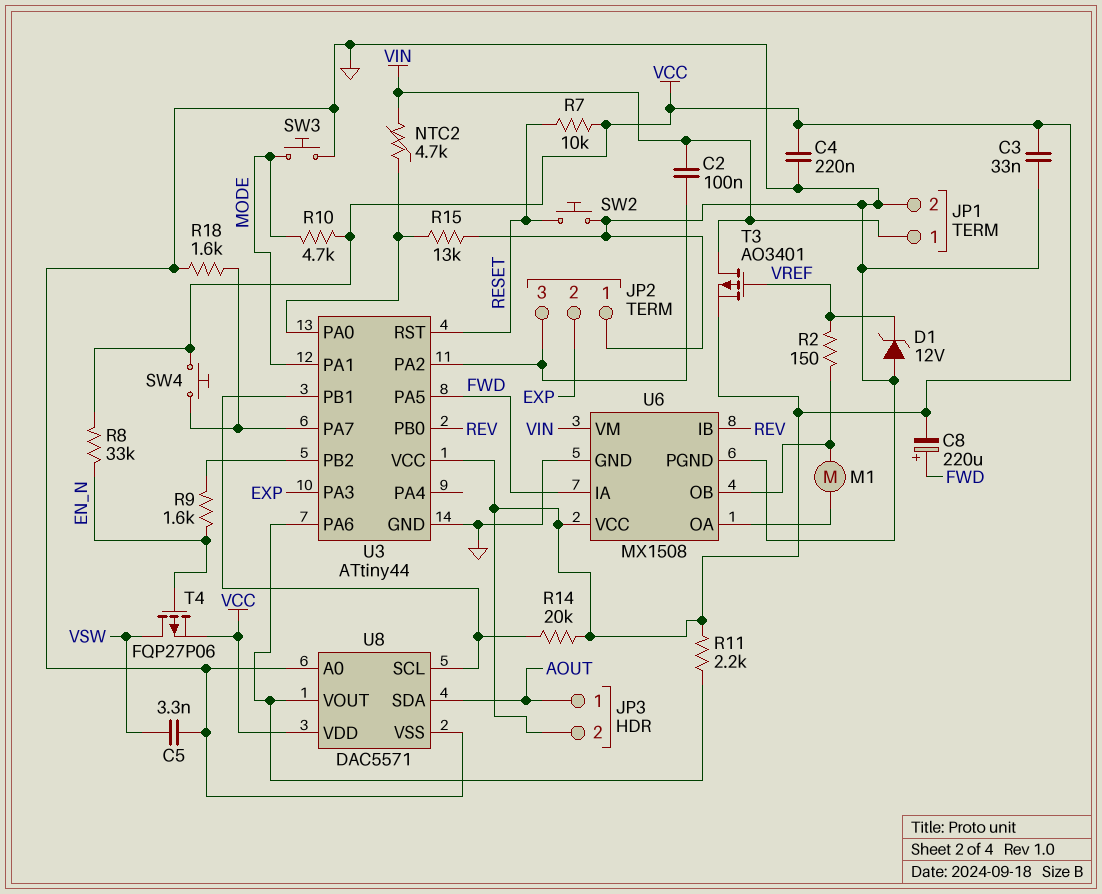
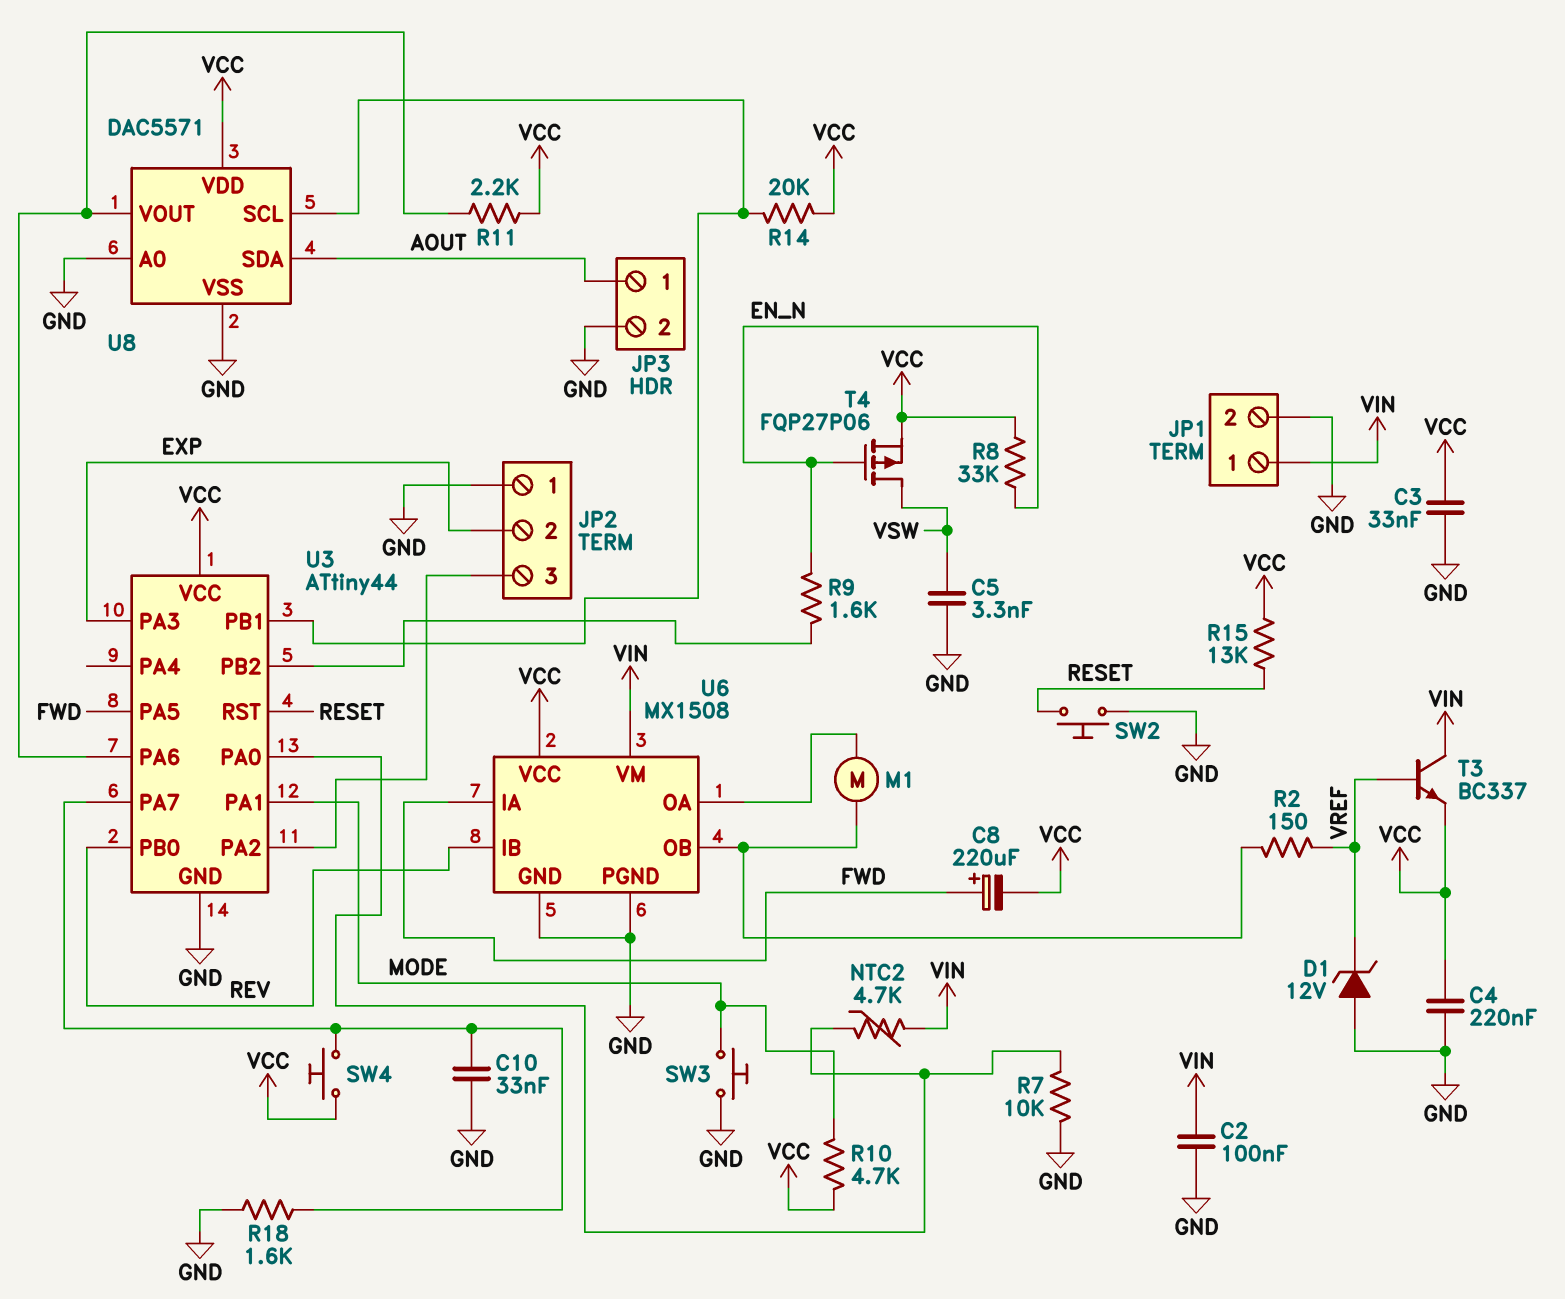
C2: 100nF (JP2/3, VIN) -> 100nF (GND, VIN)
C10: none -> 33nF (GND, U3/PA7)
JP3 pin 2: VCC -> GND
R7: 10k (RESET, VCC) -> 10k (GND, U3/PA0)
R15: 13k (GND, U3/PA0) -> 13k (RESET, VCC)
T3: PMOS AO3401 (G VREF, D VIN, S VCC) -> NPN BC337 (B VREF, C VIN, E VCC)

